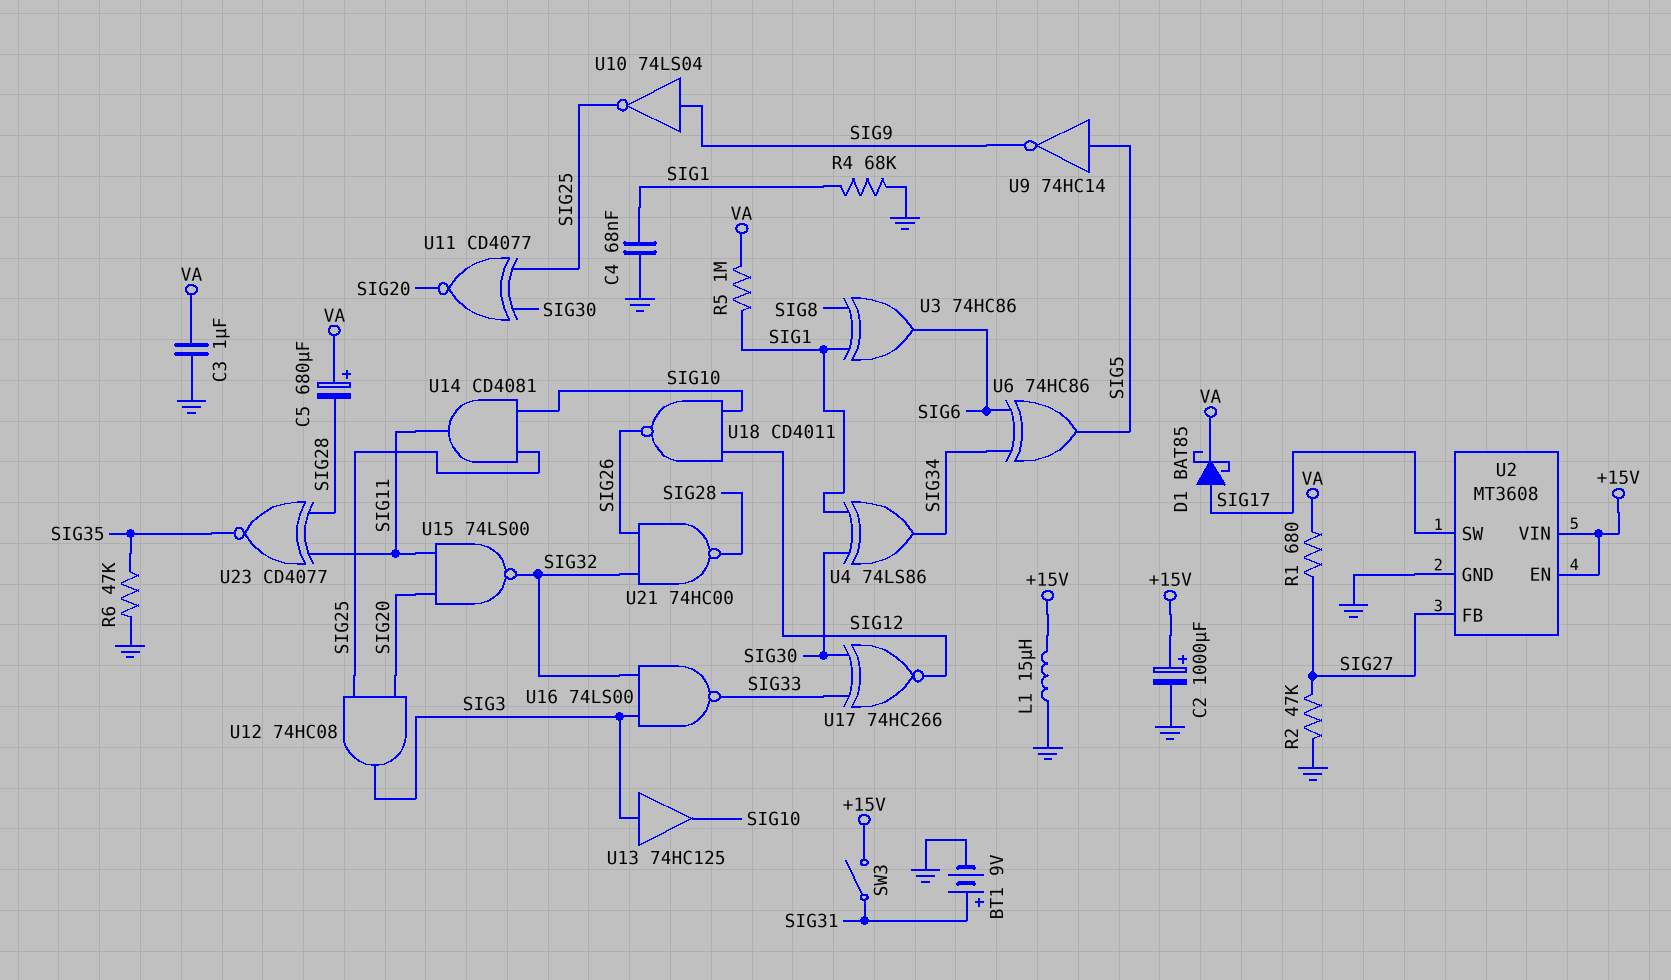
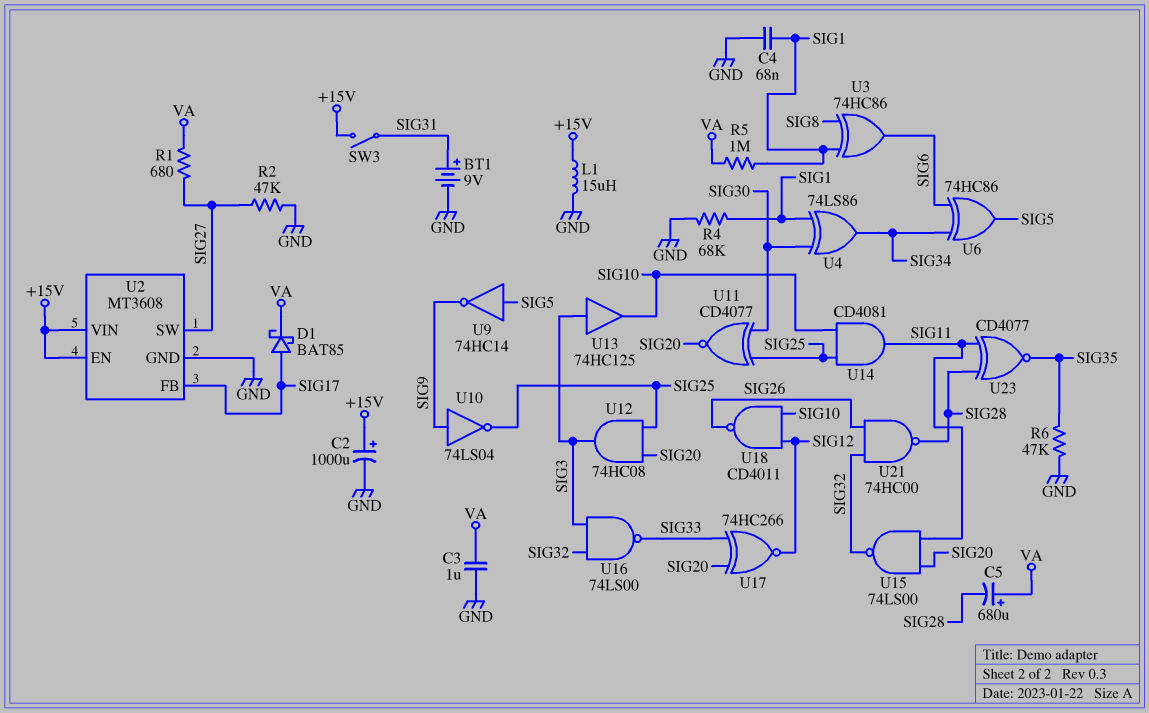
U2 pin FB: SIG27 -> SIG17
U2 pin SW: SIG17 -> SIG27
U17: XNOR 74HC266 (in SIG30, in SIG33, out SIG12) -> XNOR 74HC266 (in SIG20, in SIG33, out SIG12)

